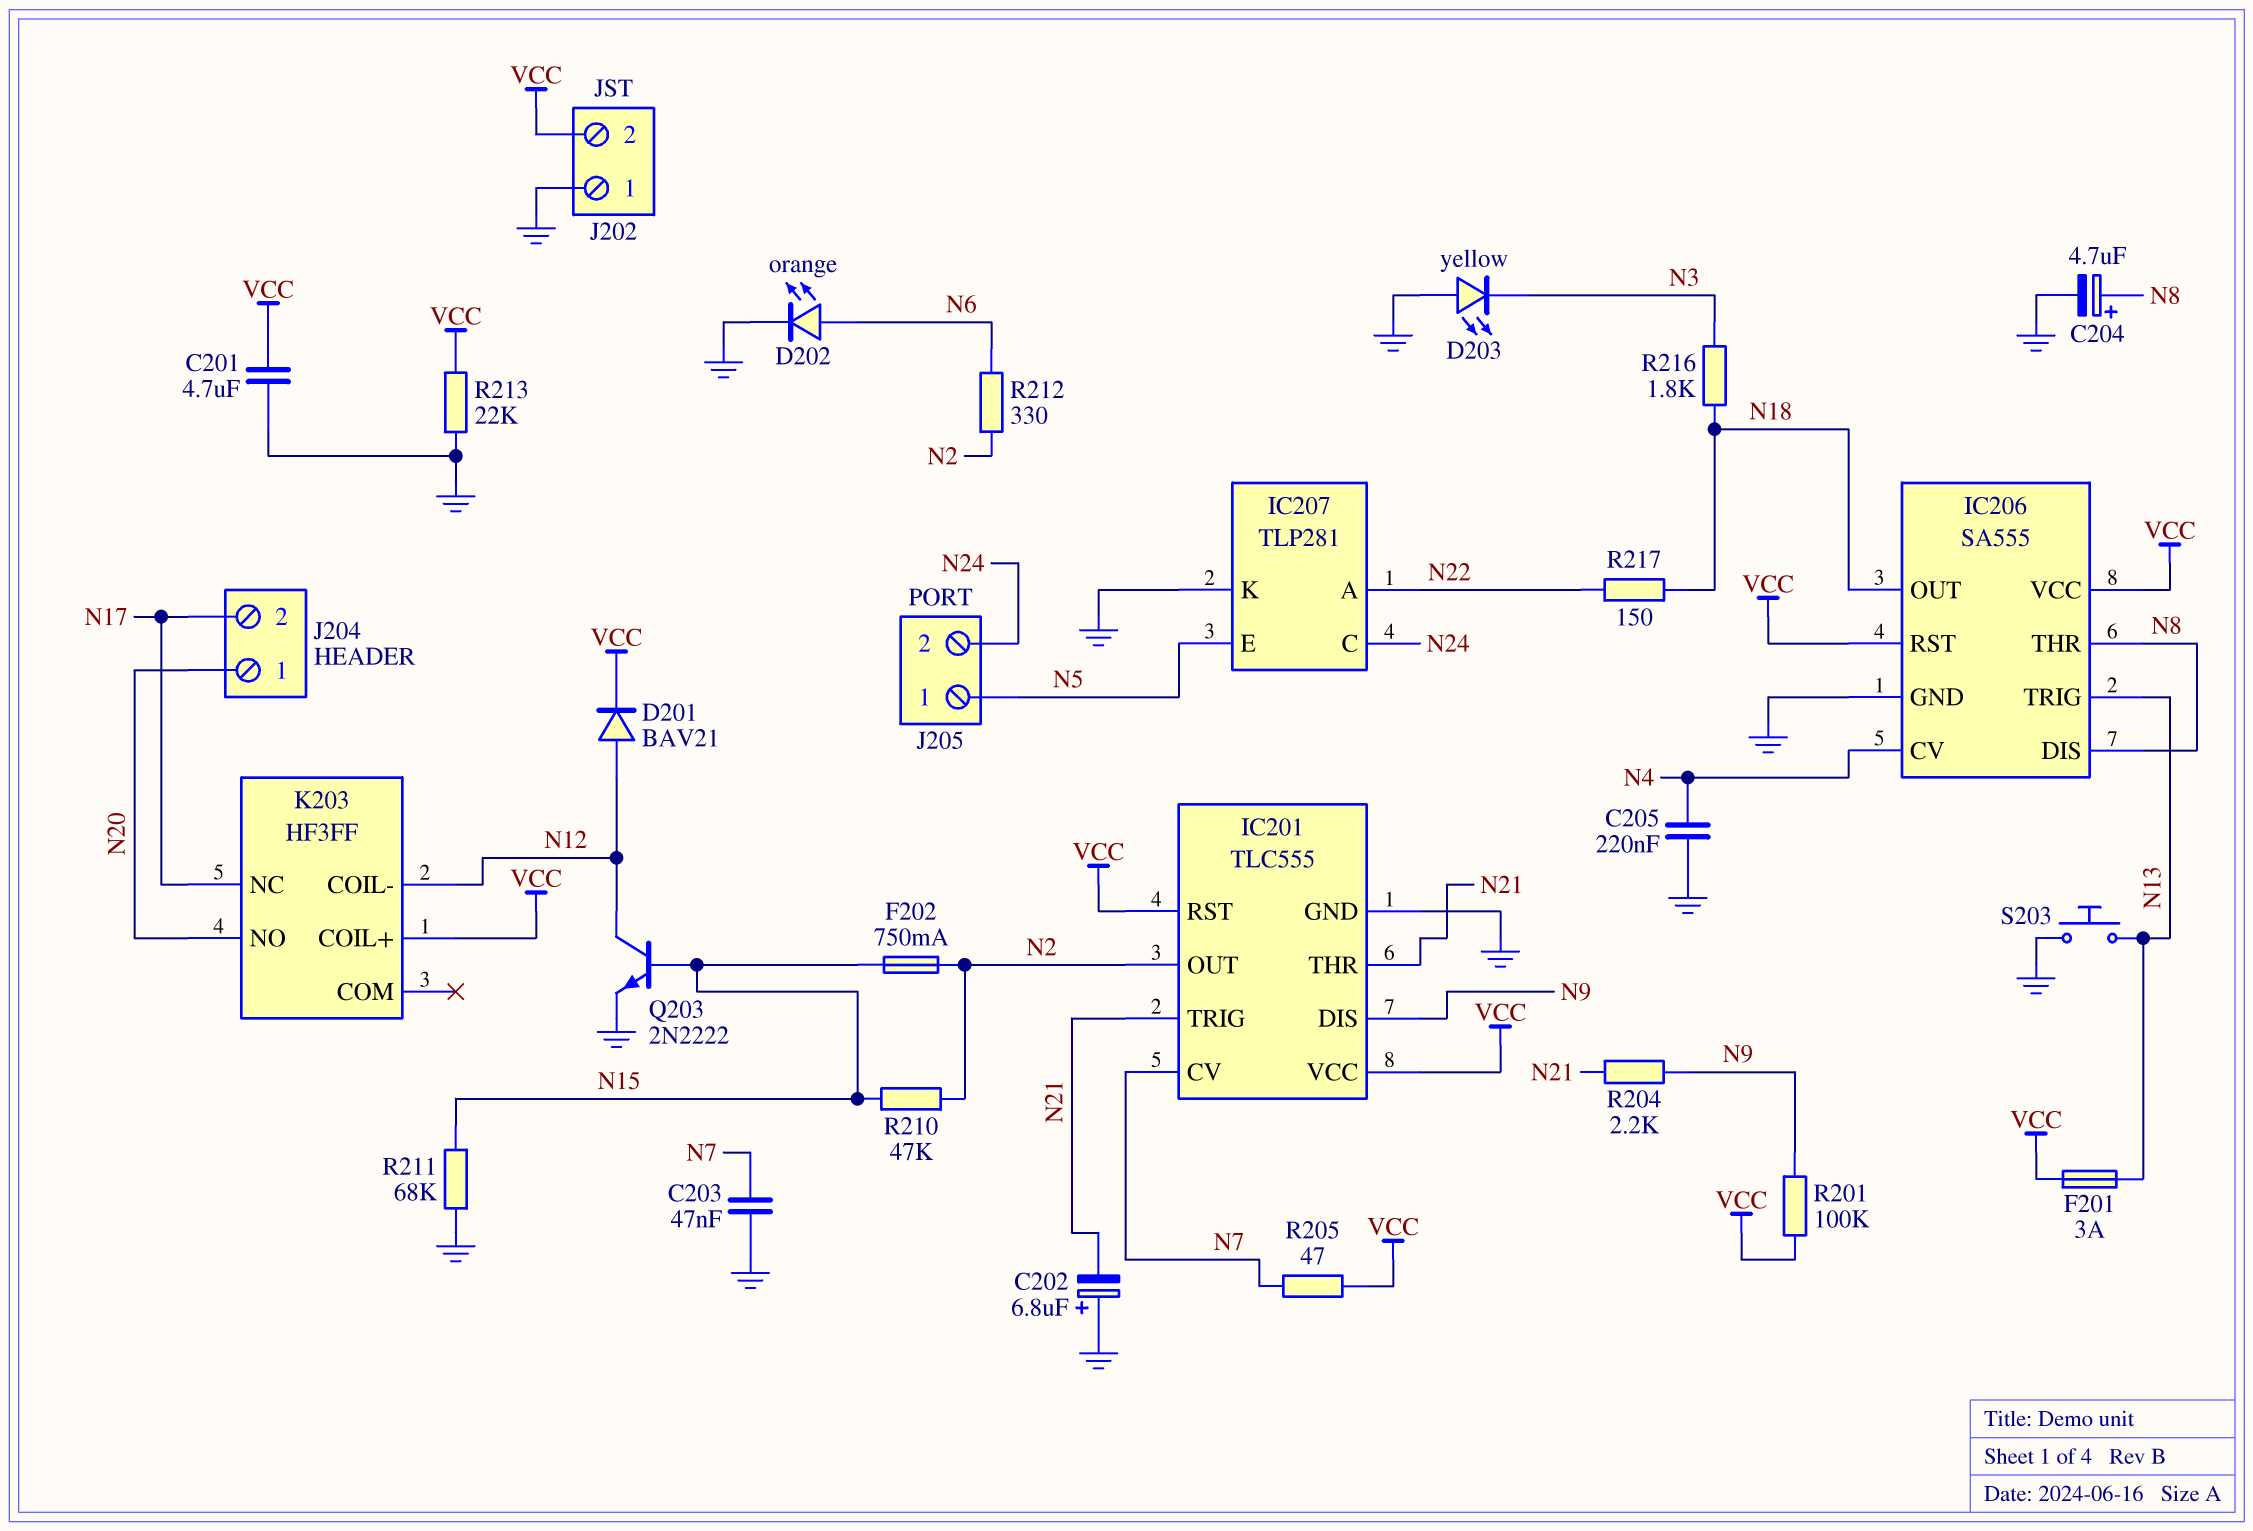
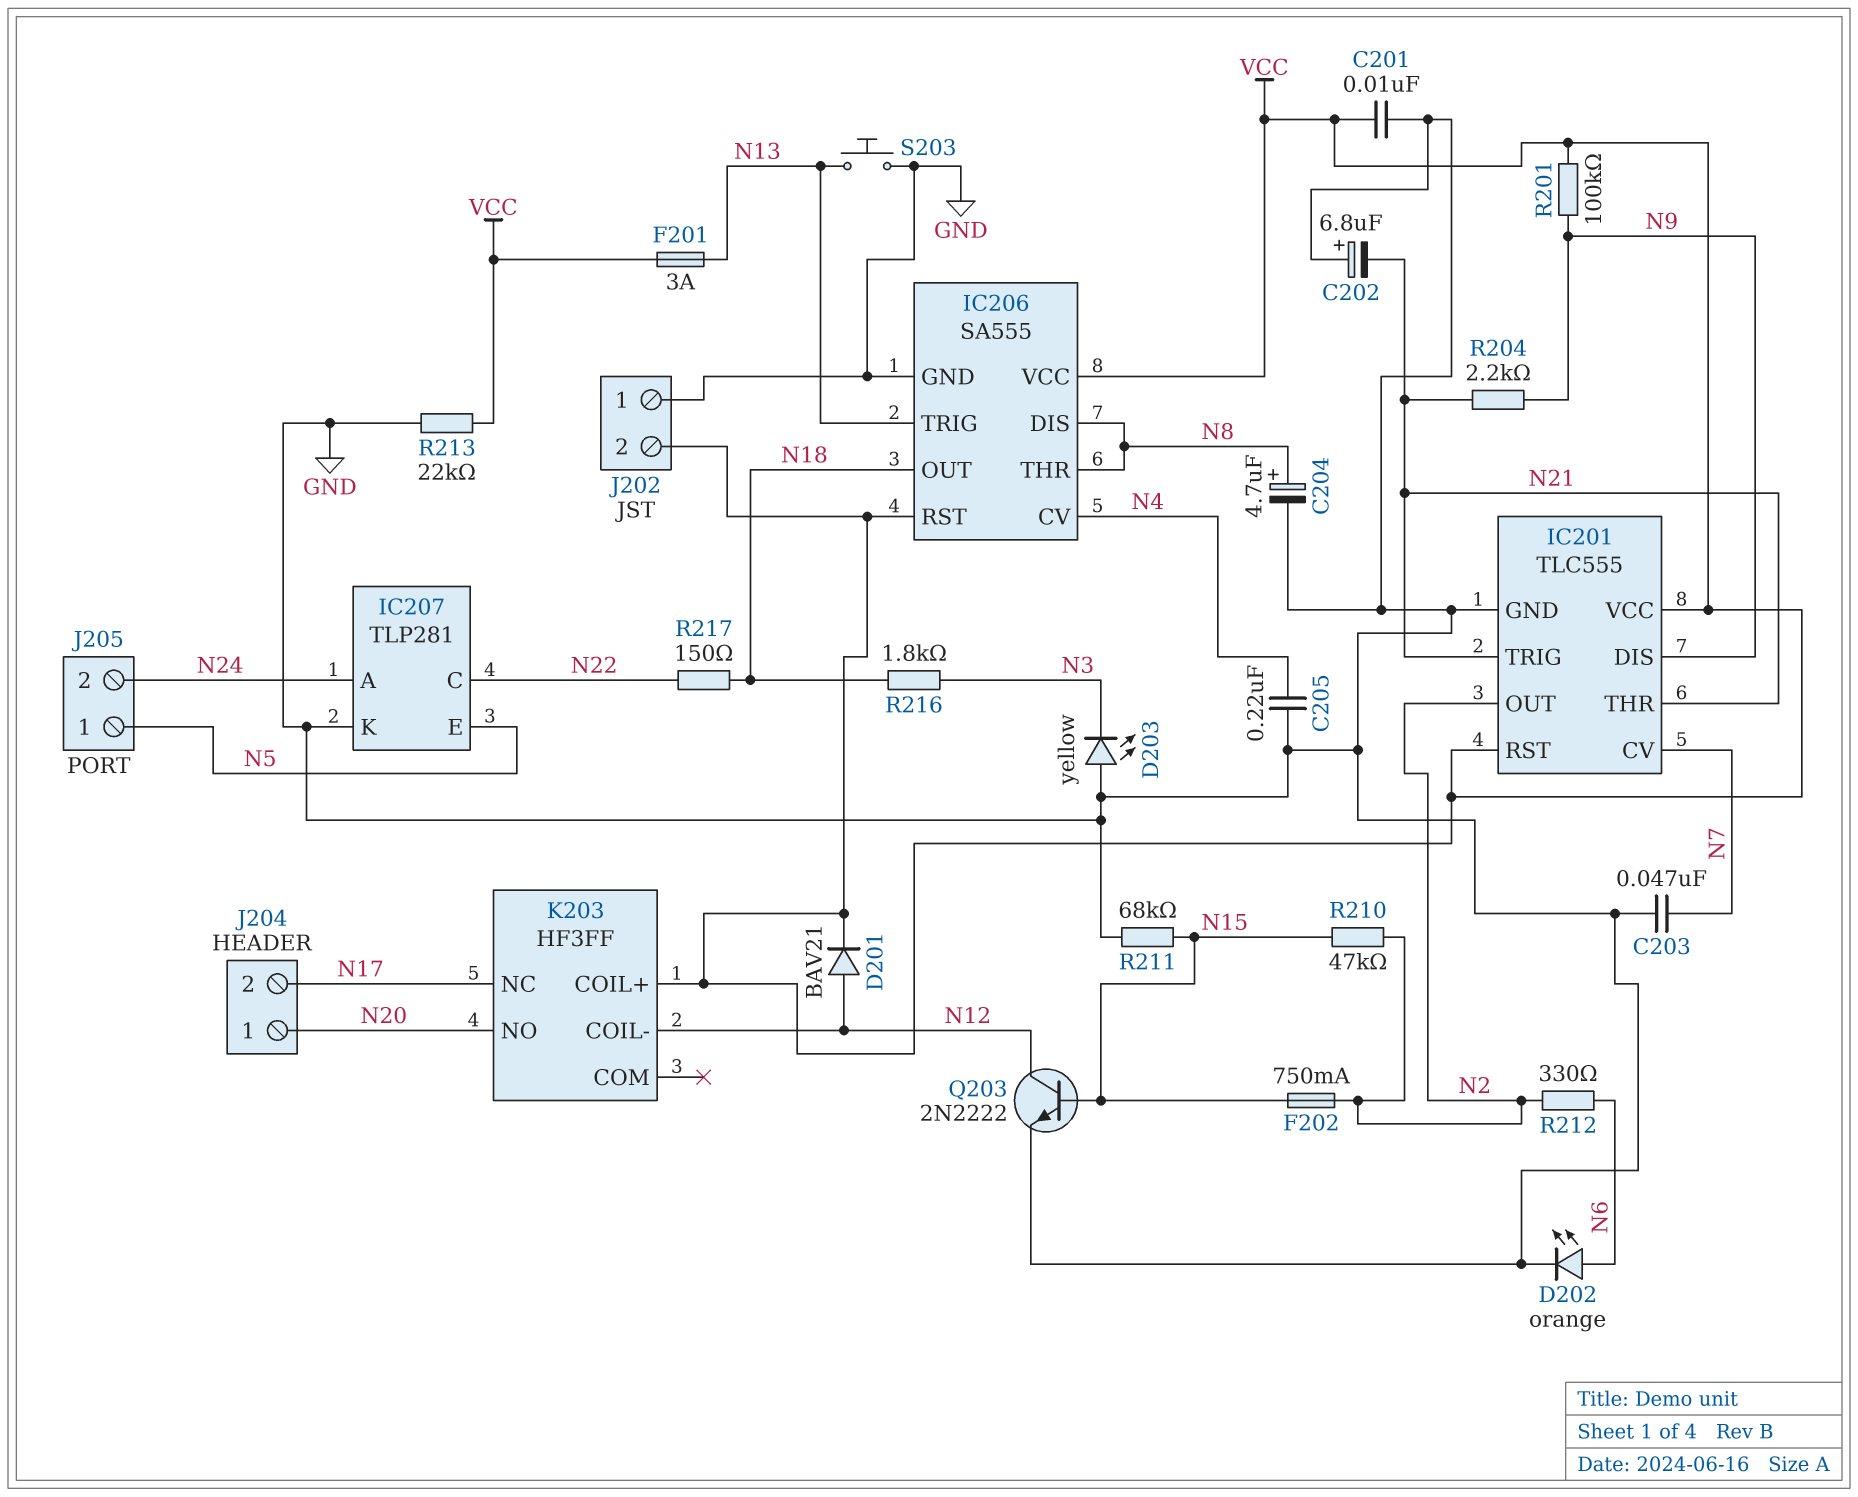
C201: 4.7uF (GND, VCC) -> 10nF (GND, VCC)
IC207 pin A: N22 -> N24
IC207 pin C: N24 -> N22
R205: 47 (N7, VCC) -> none

